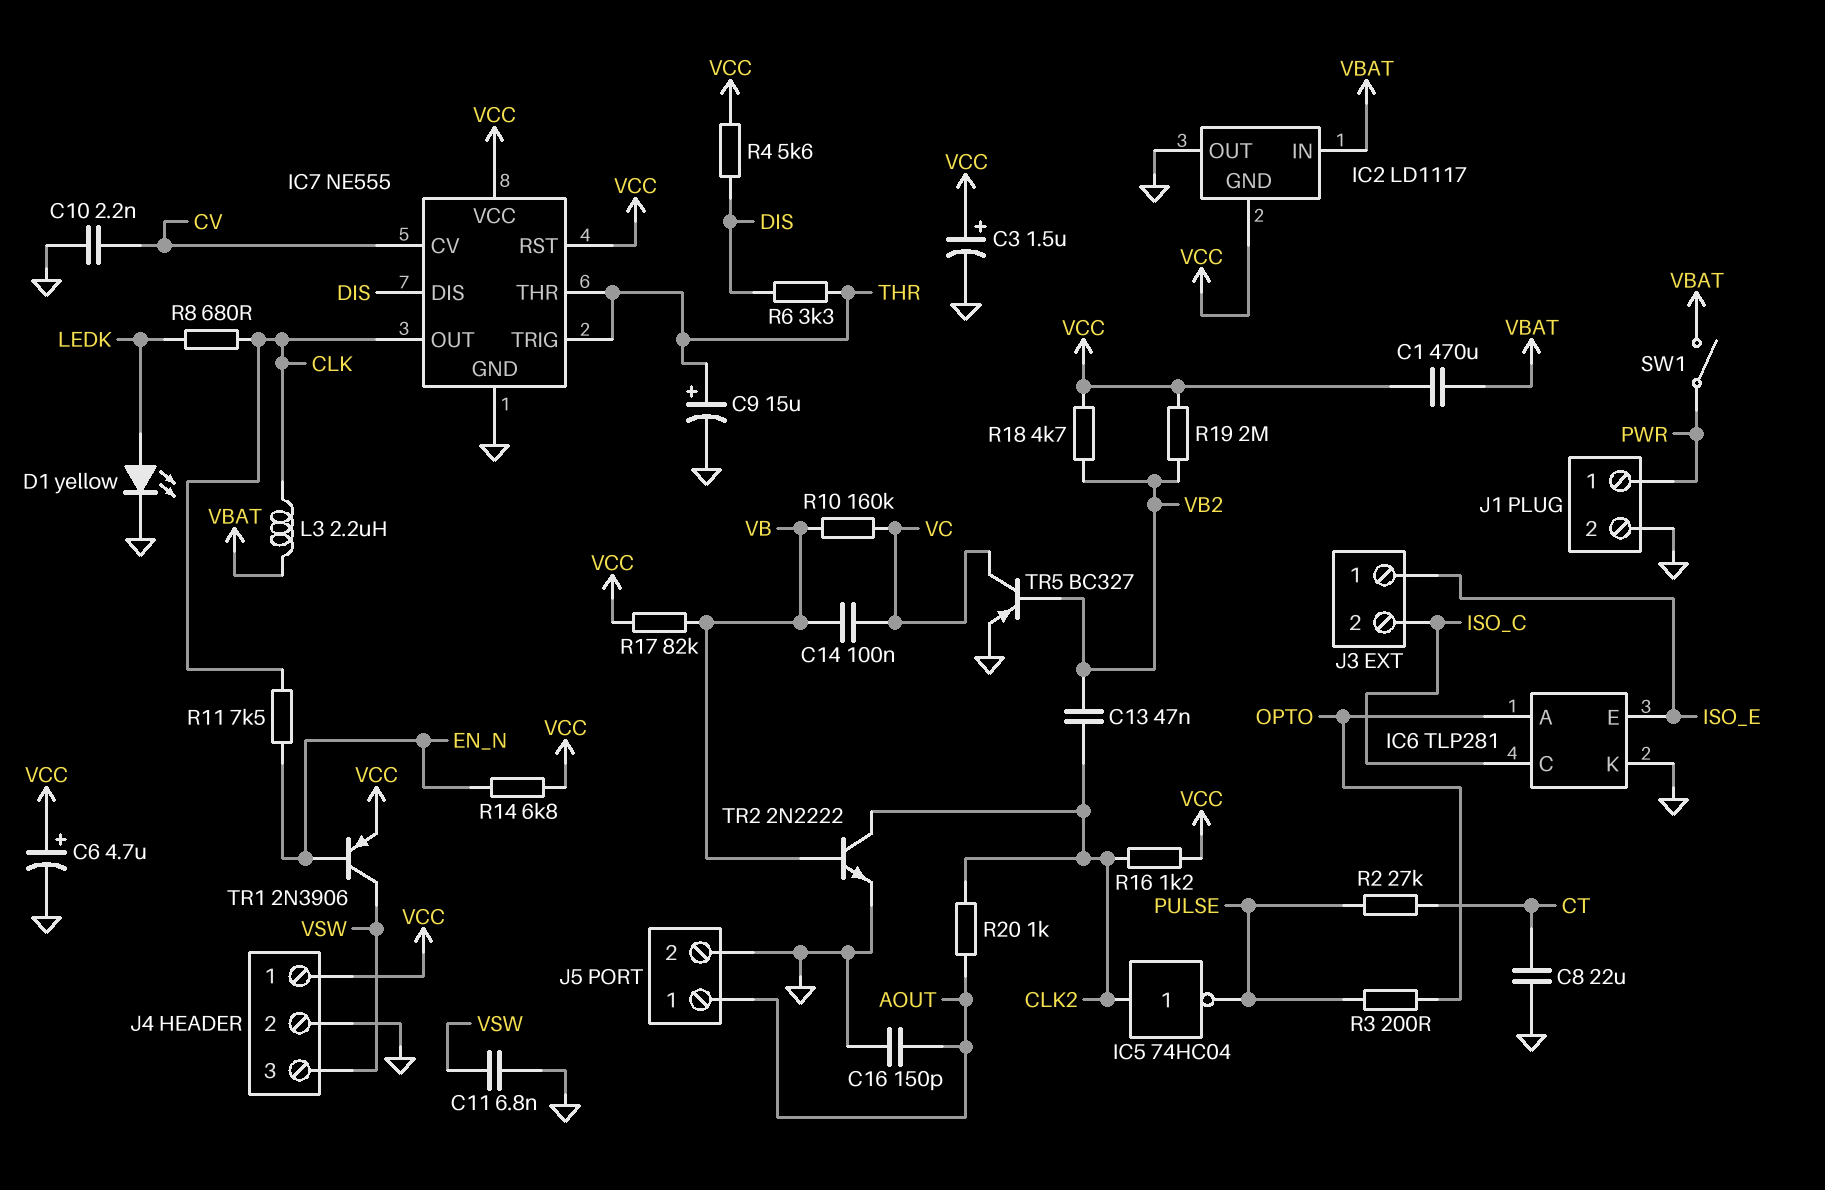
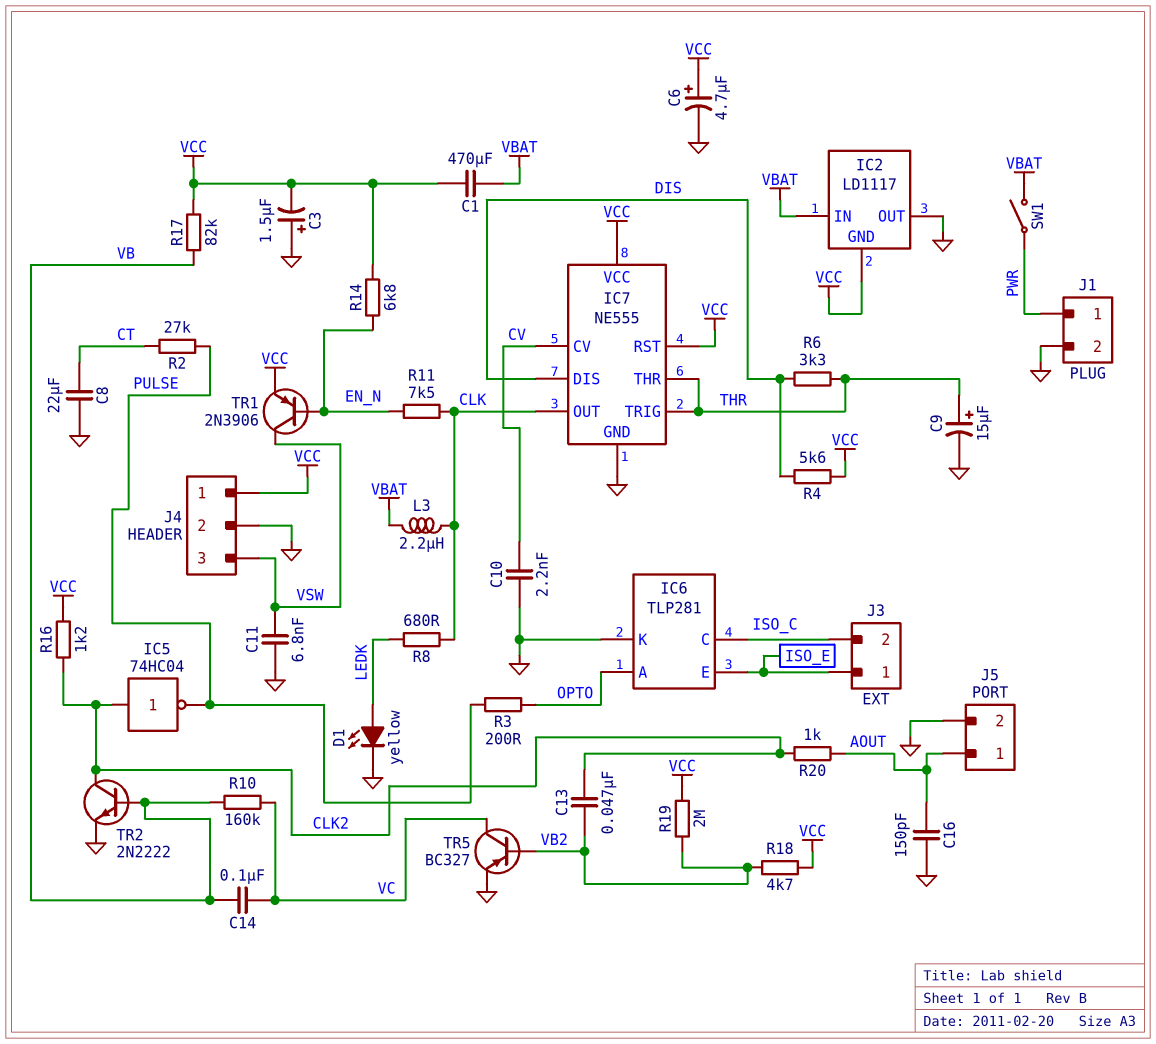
C3: 1.5uF (plus VCC, minus GND) -> 1.5uF (plus GND, minus VCC)

